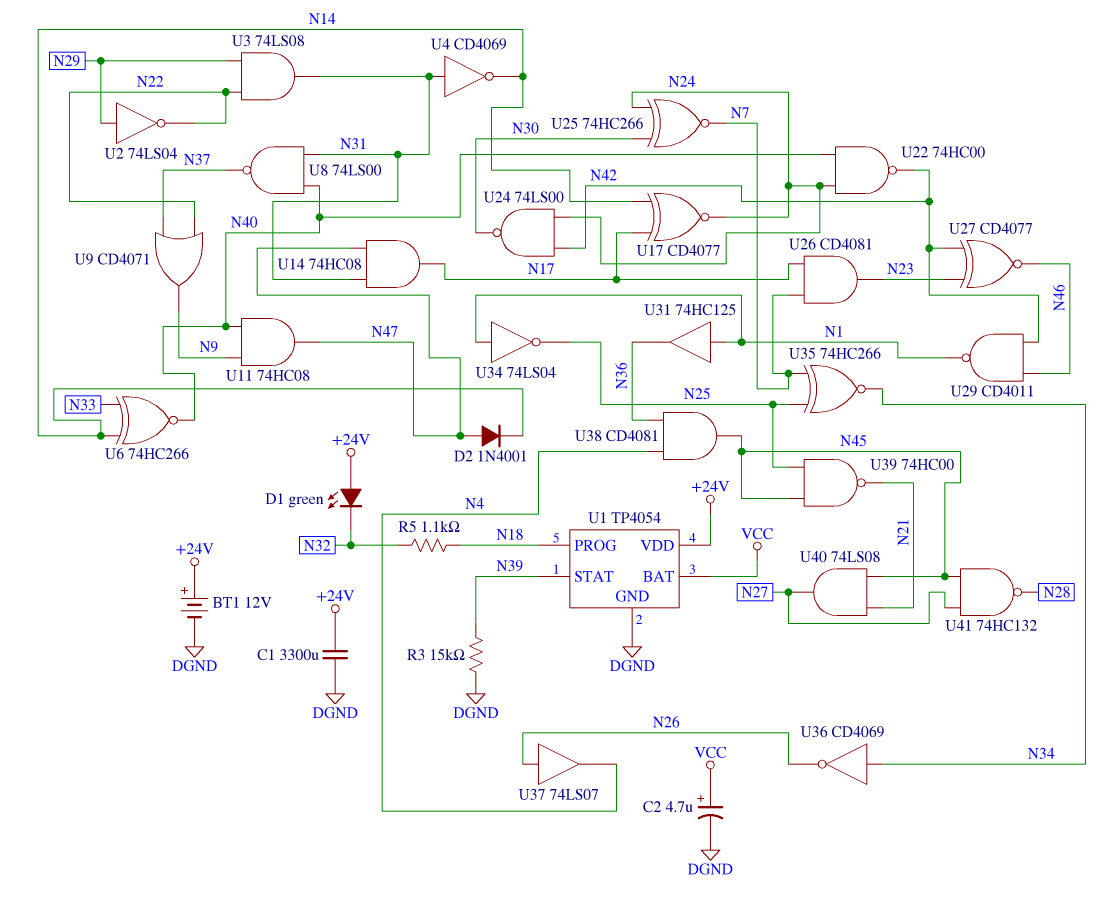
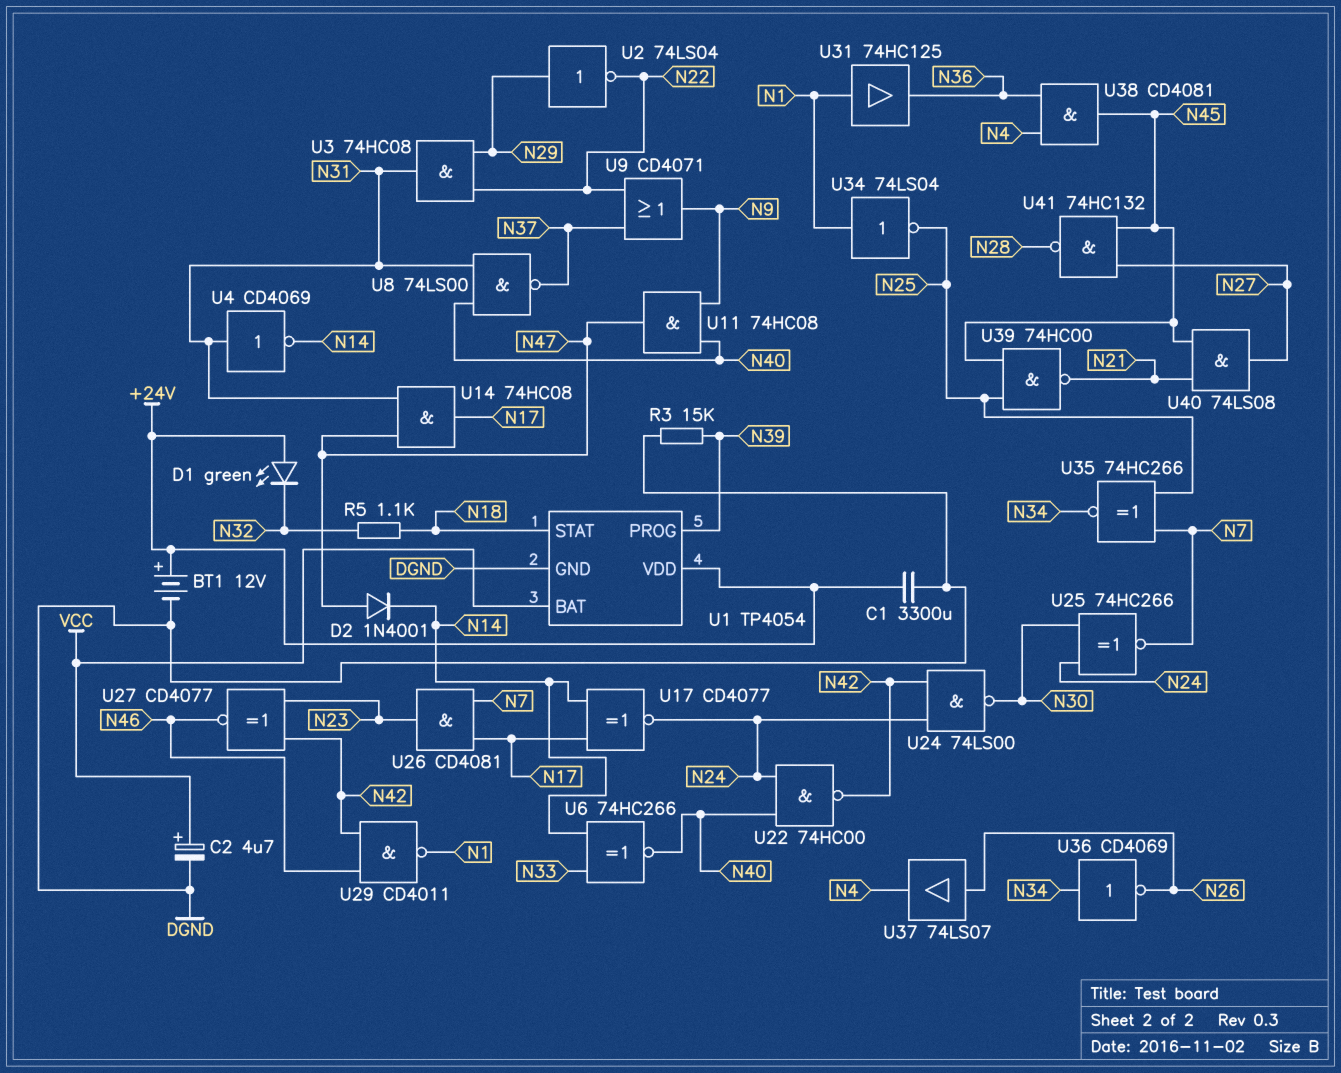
U1 pin PROG: N18 -> N39
U1 pin STAT: N39 -> N18
U3: AND 74LS08 (in N22, in N29, out N31) -> AND 74HC08 (in N22, in N29, out N31)

